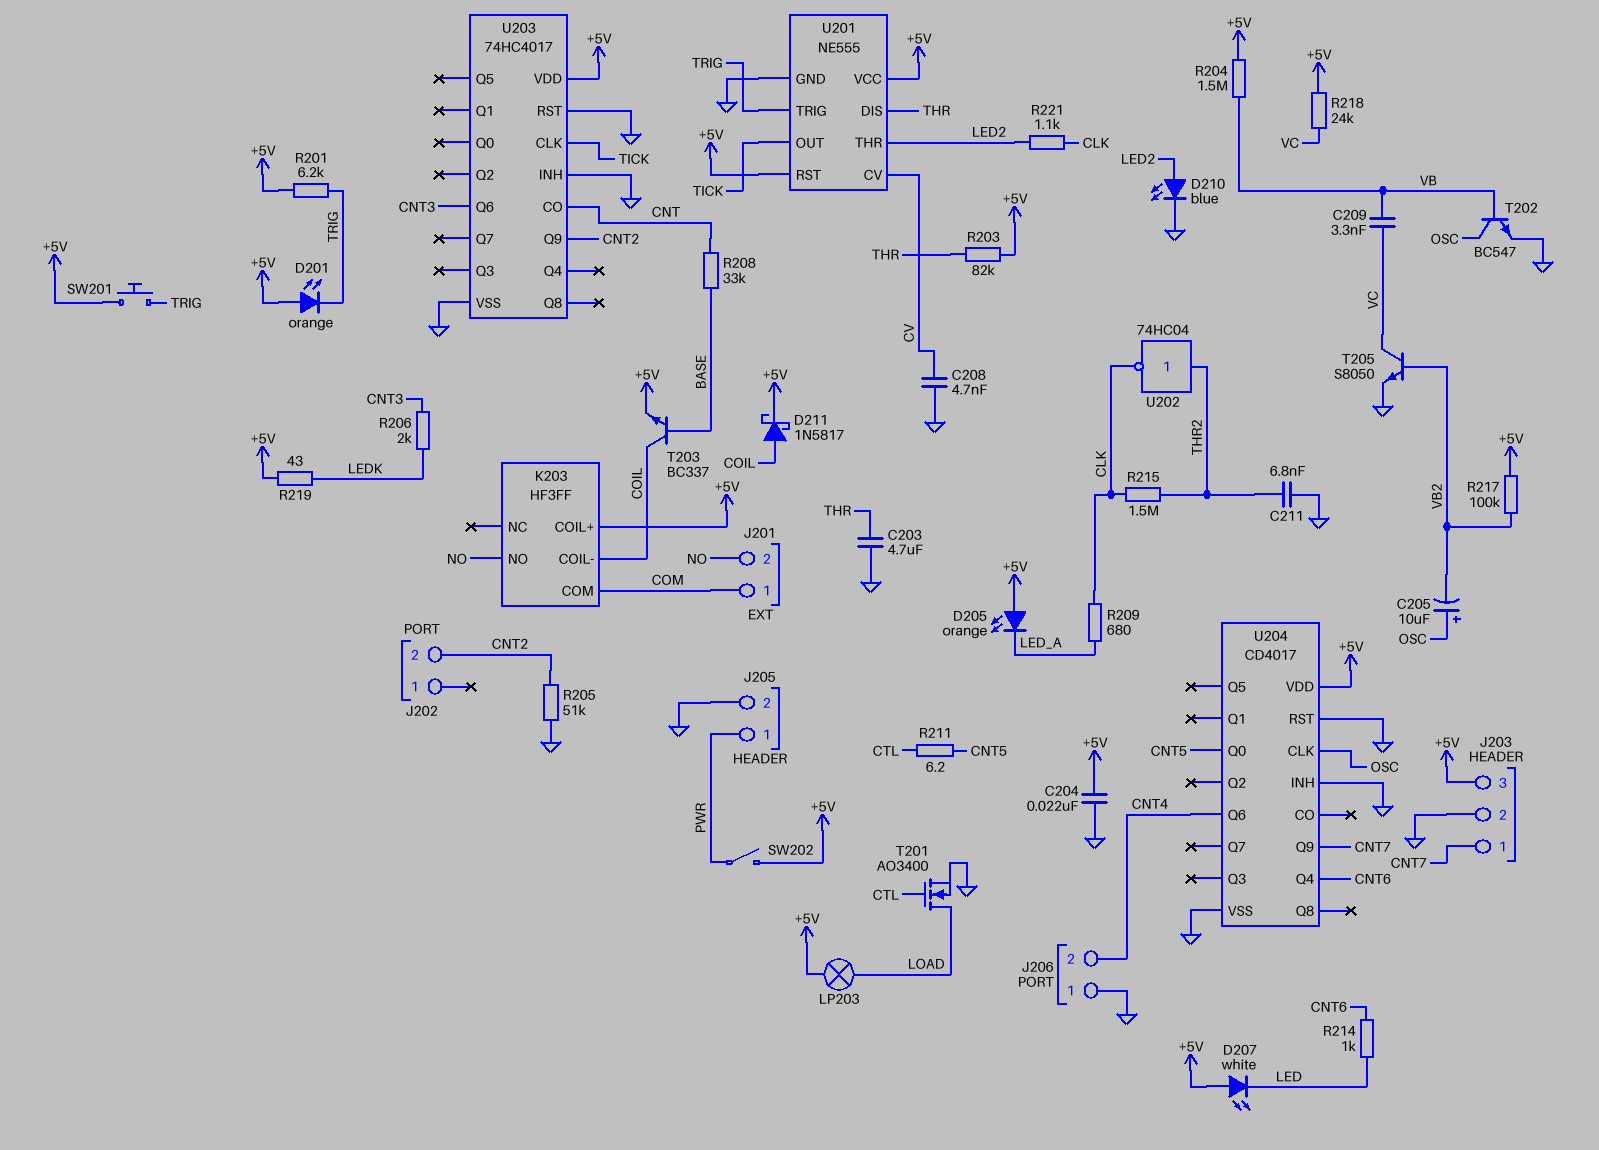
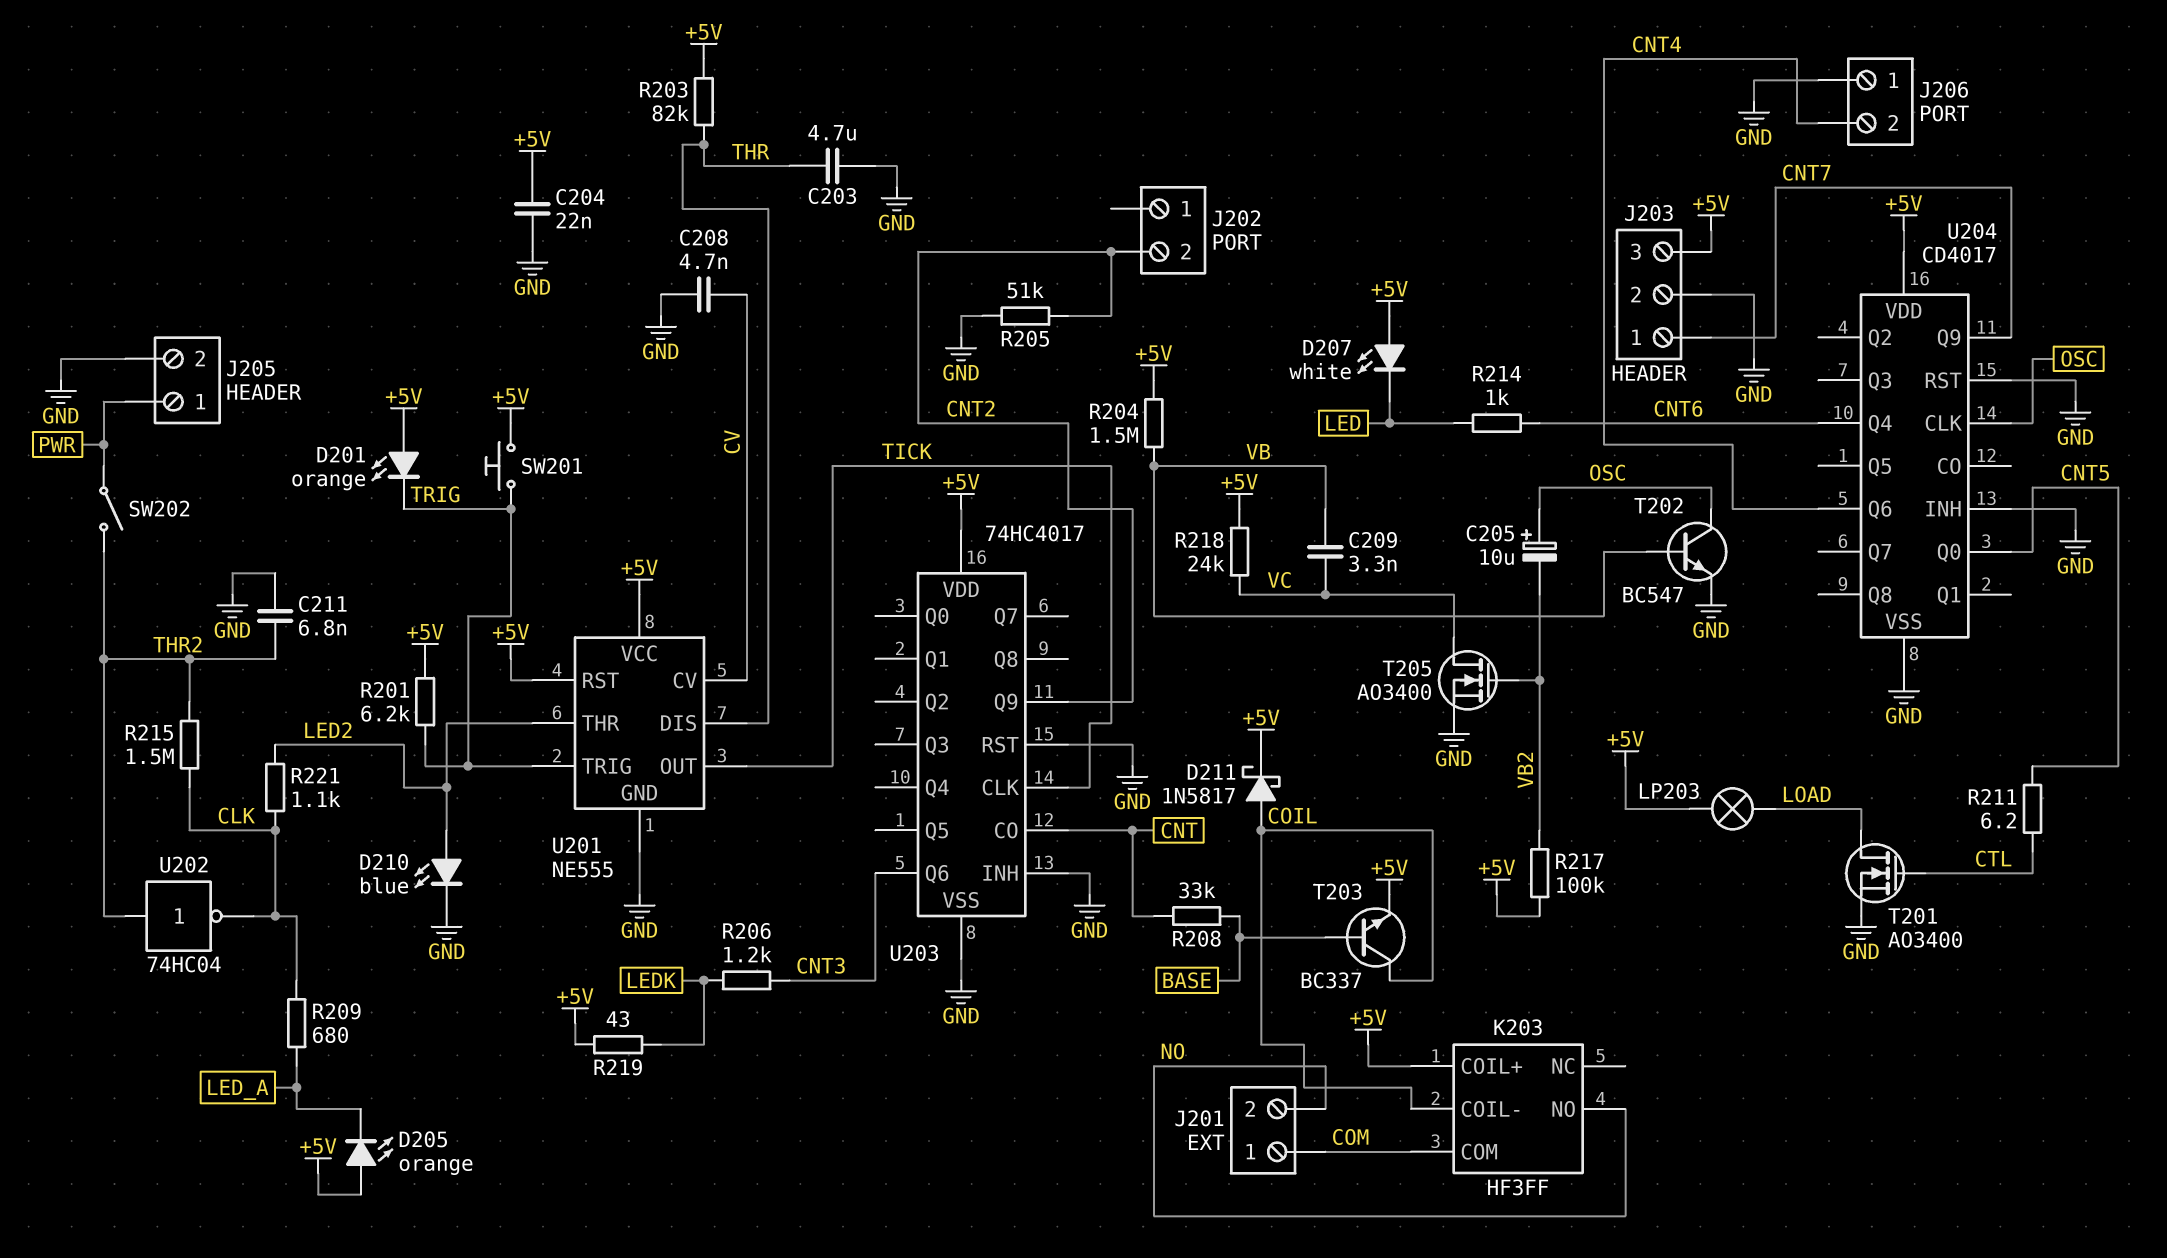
R206: 2k (CNT3, LEDK) -> 1.2k (CNT3, LEDK)
SW202: switch (+5V, PWR) -> switch (PWR, THR2)
T205: NPN S8050 (B VB2, C VC, E GND) -> NMOS AO3400 (G VB2, D VC, S GND)

